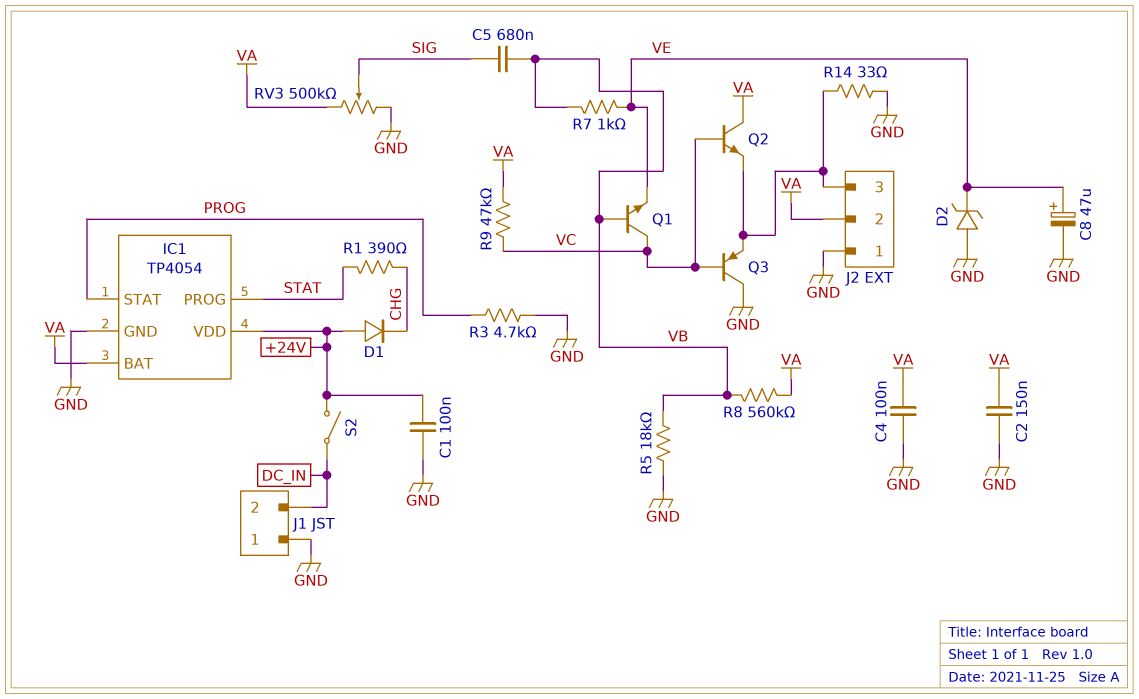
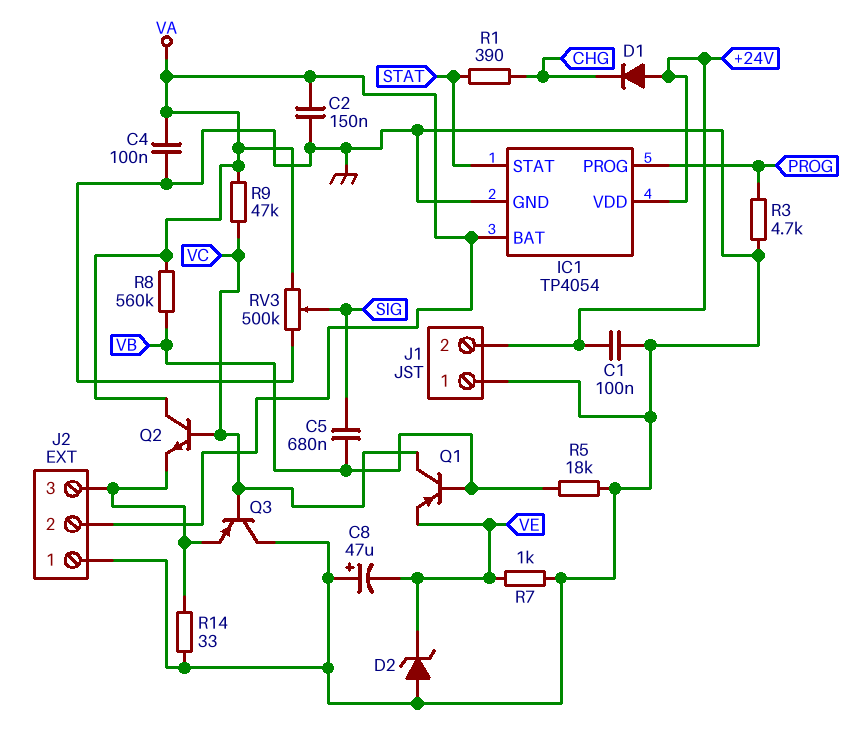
C8: 47uF (plus VE, minus GND) -> 47uF (plus GND, minus VE)
IC1 pin PROG: STAT -> PROG
IC1 pin STAT: PROG -> STAT
J1 pin 2: DC_IN -> +24V
Q1: NPN (B VB, C VC, E VE) -> PNP (B VB, C VC, E VE)
R7: 1k (VB, VE) -> 1k (GND, VE)
S2: switch (+24V, DC_IN) -> none

